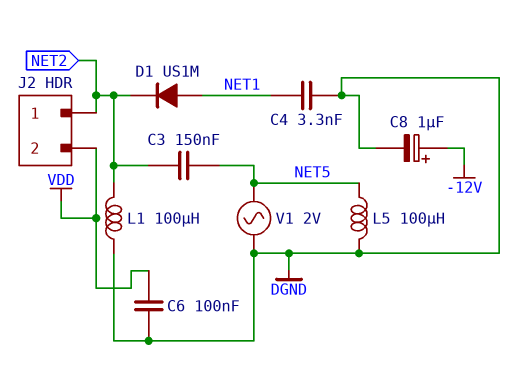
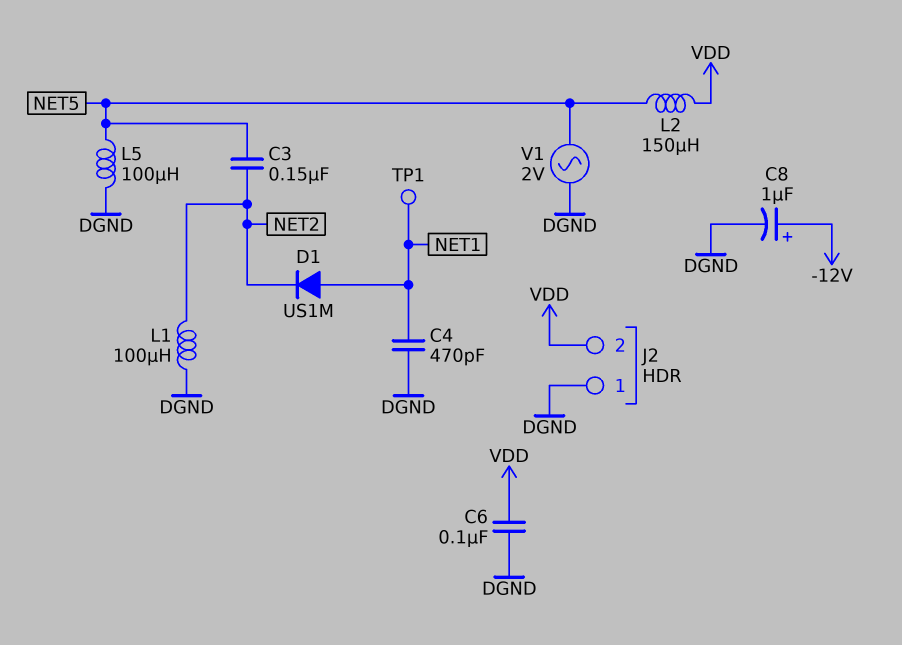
C4: 3.3nF (DGND, NET1) -> 470pF (DGND, NET1)
J2 pin 1: NET2 -> DGND
L2: none -> 150uH (NET5, VDD)
TP1: none -> test point (NET1)

